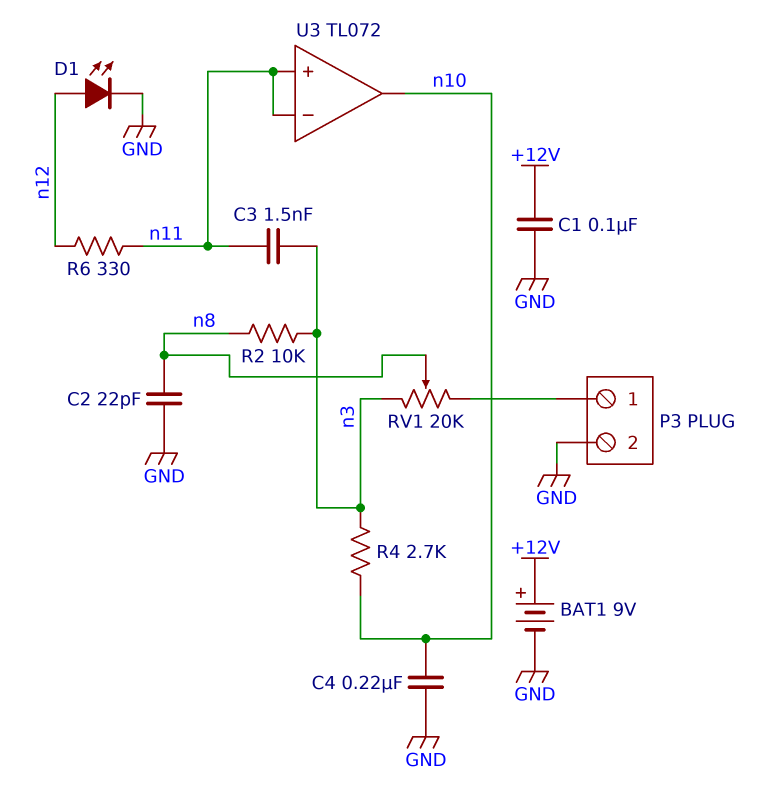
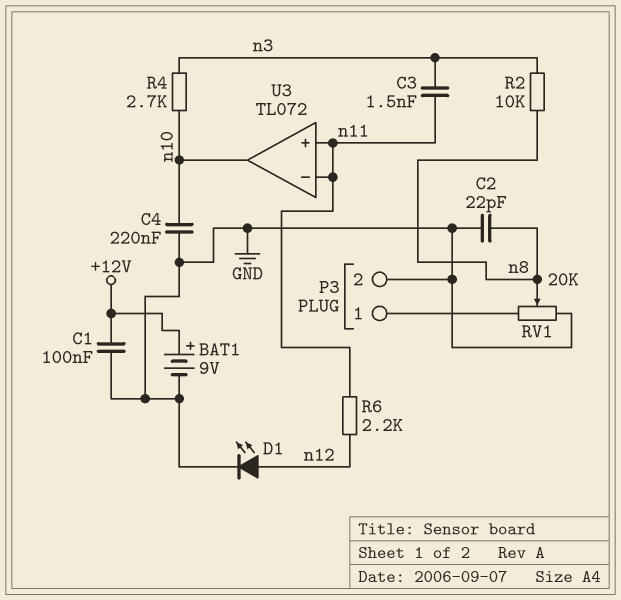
R6: 330 (n11, n12) -> 2.2k (n11, n12)
RV1: 20k (P3/1, n3, wiper n8) -> 20k (GND, P3/1, wiper n8)

